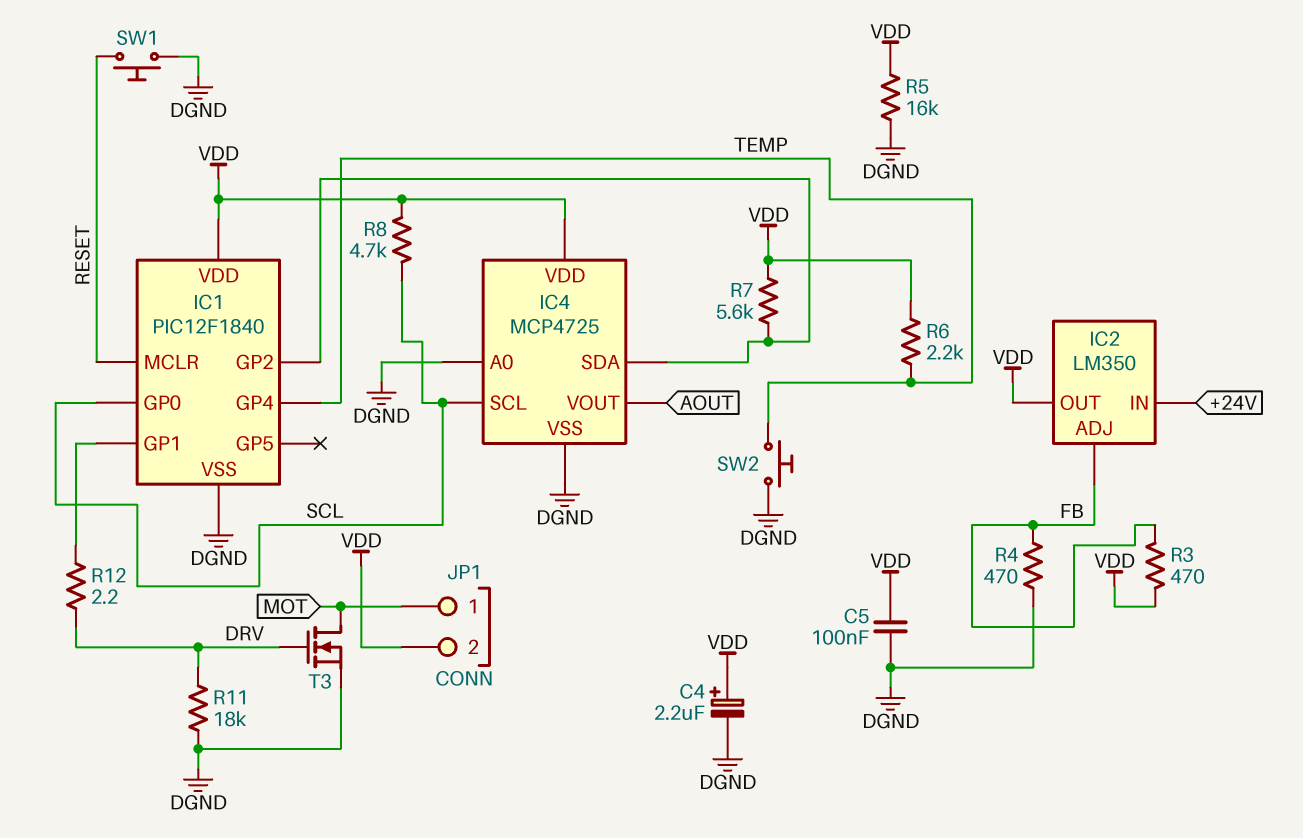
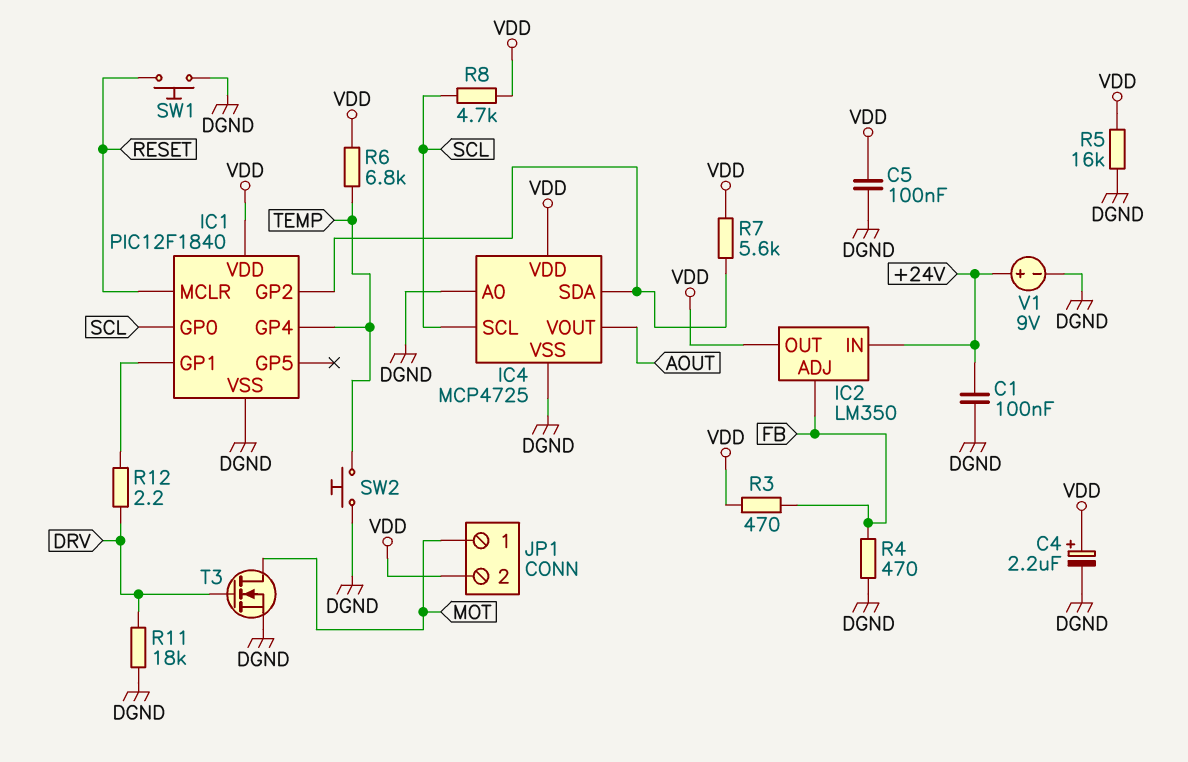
C1: none -> 100nF (+24V, DGND)
R6: 2.2k (TEMP, VDD) -> 6.8k (TEMP, VDD)
V1: none -> 9V (plus +24V, minus DGND)

